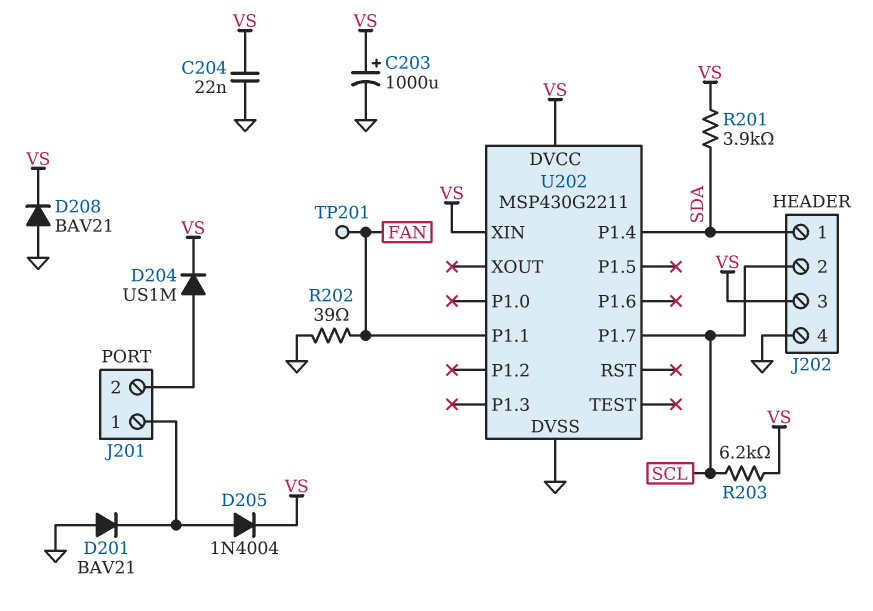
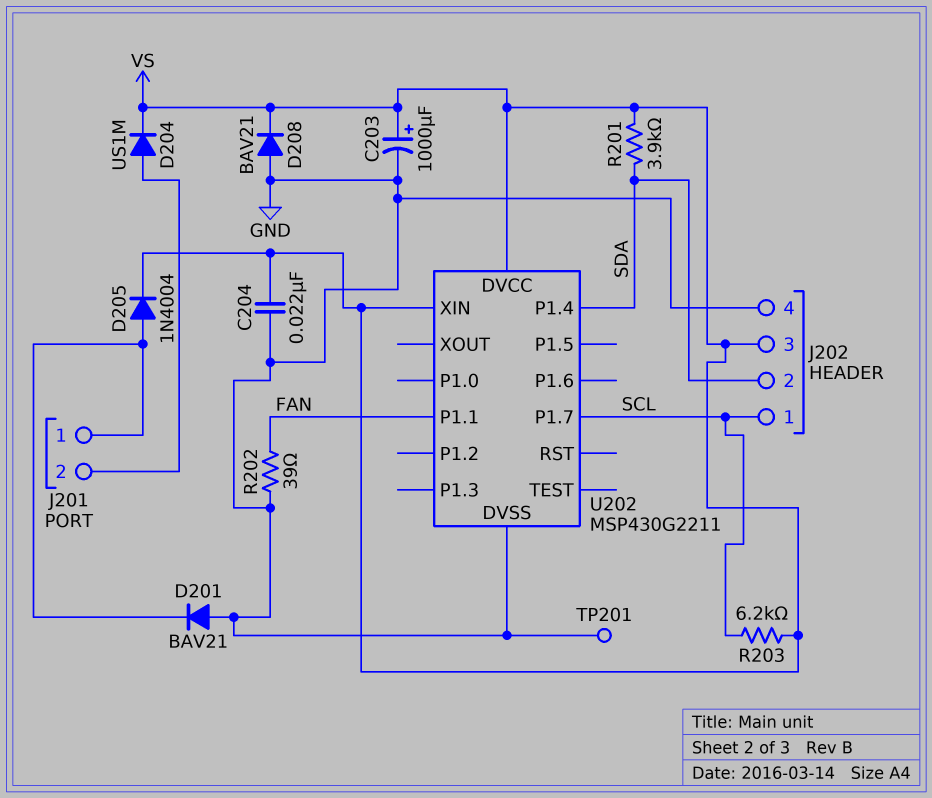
J202 pin 1: SDA -> SCL
J202 pin 2: SCL -> SDA
TP201: test point (FAN) -> test point (GND)

